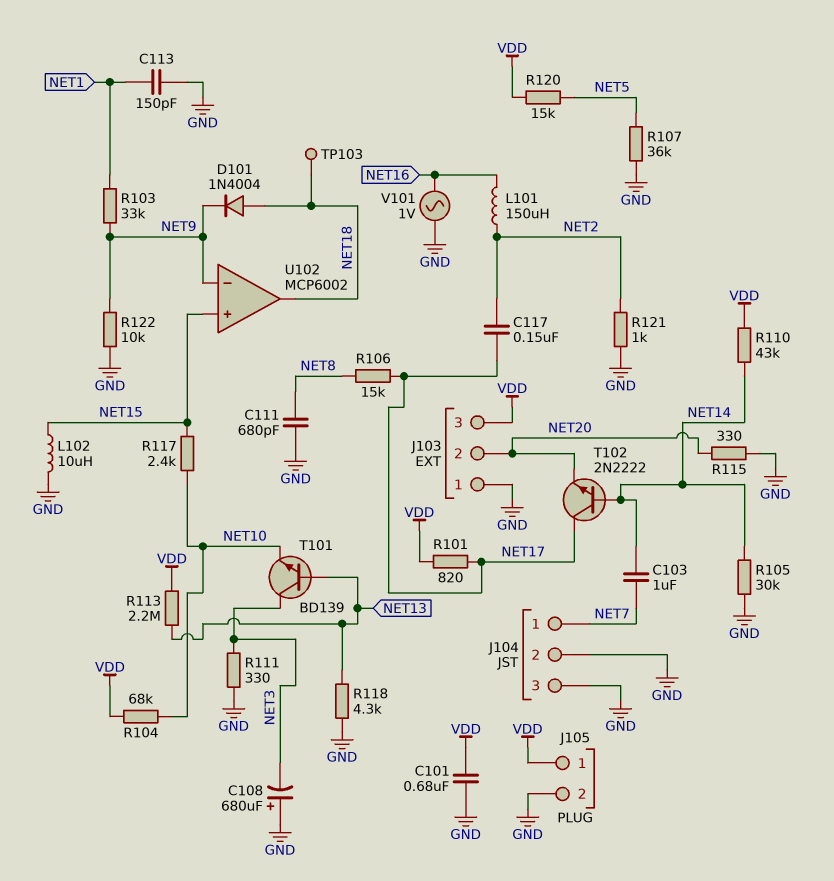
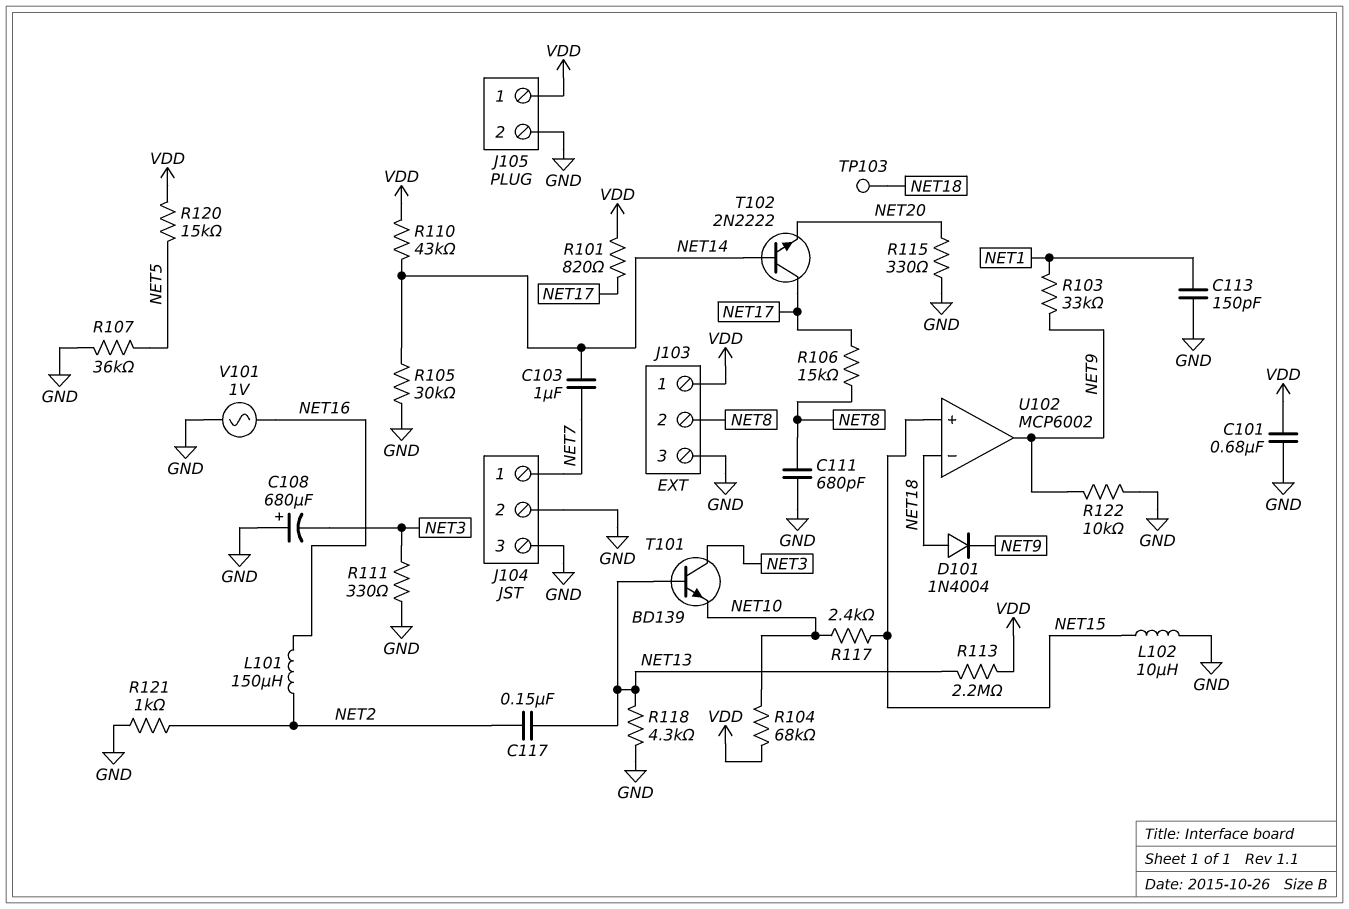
C117: 150nF (NET2, NET17) -> 150nF (NET2, NET13)
J103 pin 1: GND -> VDD
J103 pin 2: NET20 -> NET8
J103 pin 3: VDD -> GND
U102 pin in-: NET9 -> NET18
U102 pin out: NET18 -> NET9

